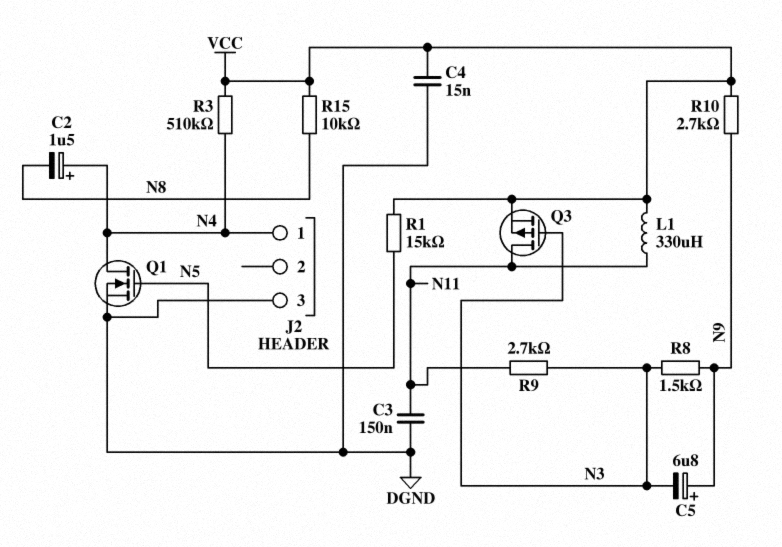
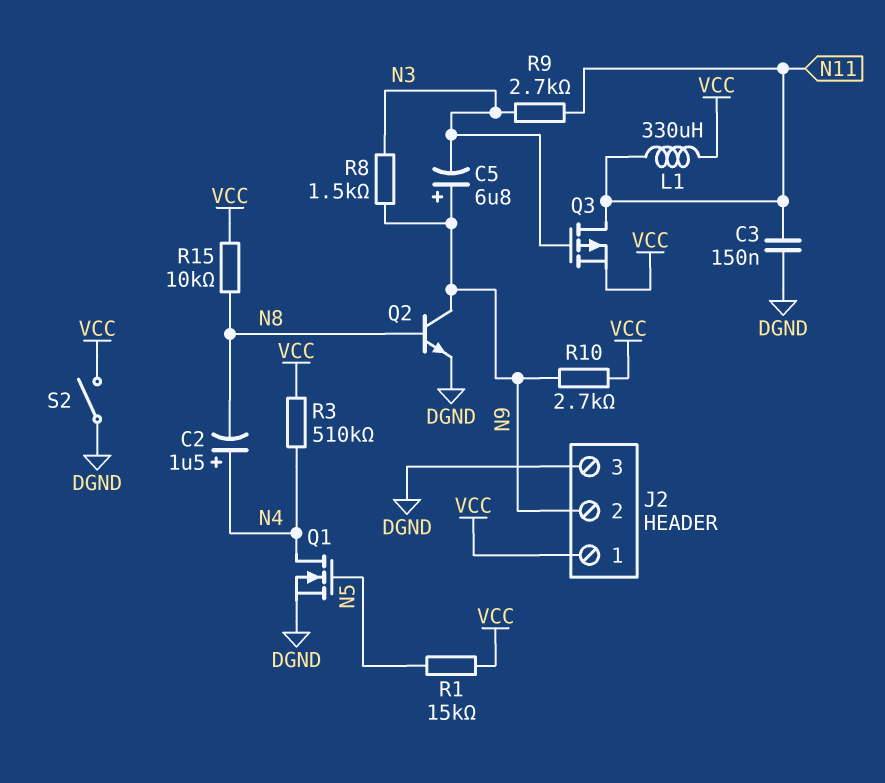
C4: 15nF (DGND, VCC) -> none
J2 pin 1: N4 -> VCC
J2 pin 2: none -> N9
Q2: none -> NPN (B N8, C N9, E DGND)
S2: none -> switch (DGND, VCC)

